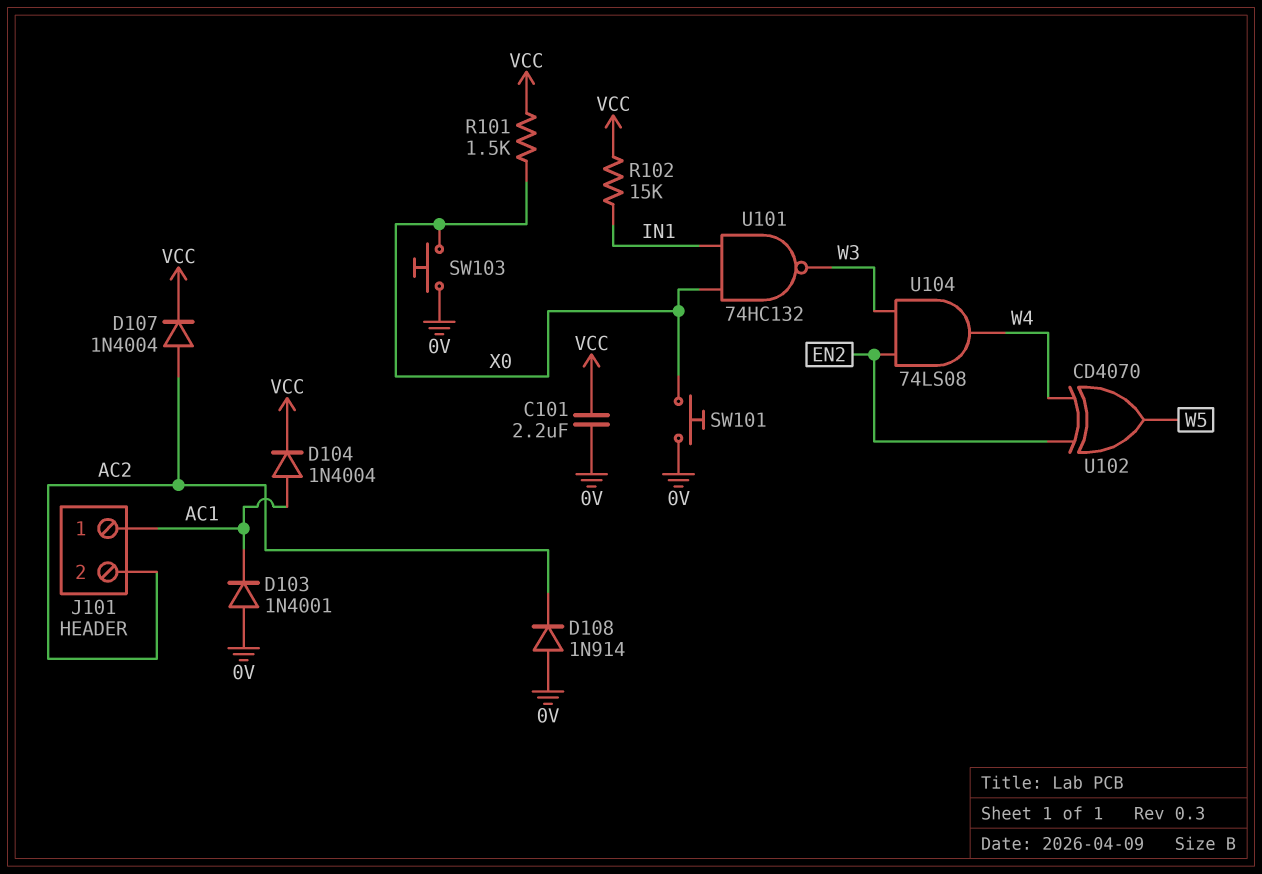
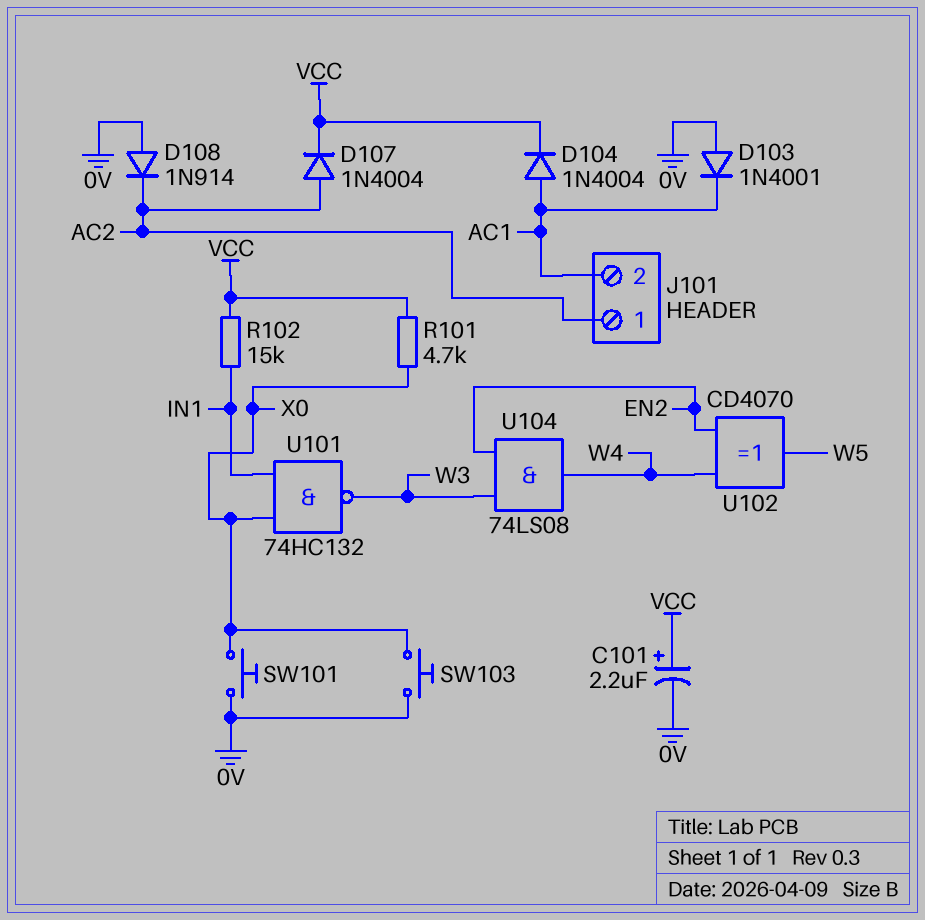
C101: 2.2uF (0V, VCC) -> 2.2uF (plus VCC, minus 0V)
J101 pin 1: AC1 -> AC2
J101 pin 2: AC2 -> AC1
R101: 1.5k (VCC, X0) -> 4.7k (VCC, X0)

